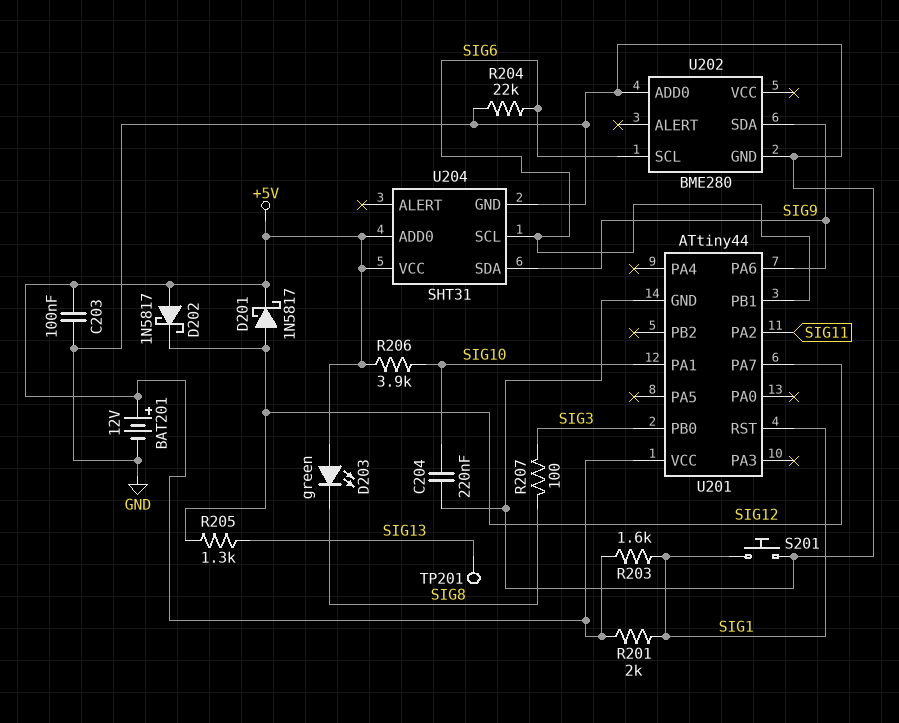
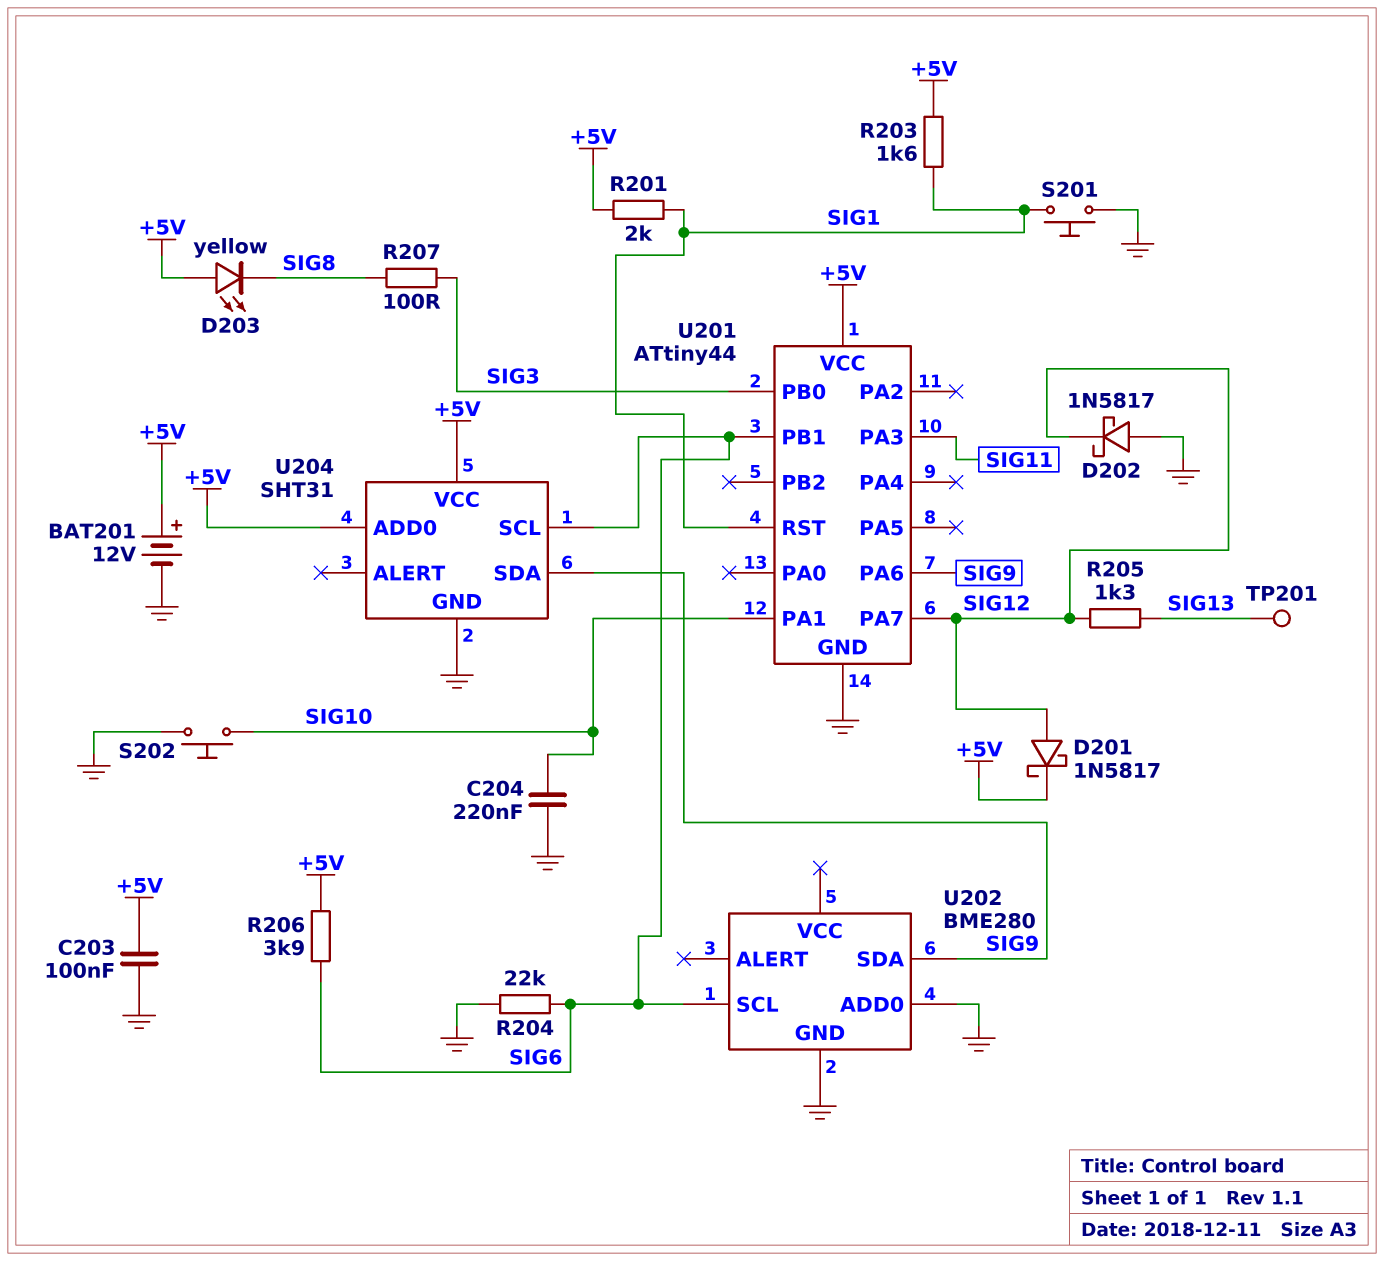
D202: schottky 1N5817 (A +5V, K SIG12) -> schottky 1N5817 (A GND, K SIG12)
D203: LED green (A +5V, K SIG8) -> LED yellow (A +5V, K SIG8)
R206: 3.9k (+5V, SIG10) -> 3.9k (+5V, SIG6)
S202: none -> button (GND, SIG10)
U201 pin PA2: SIG11 -> none
U201 pin PA3: none -> SIG11

